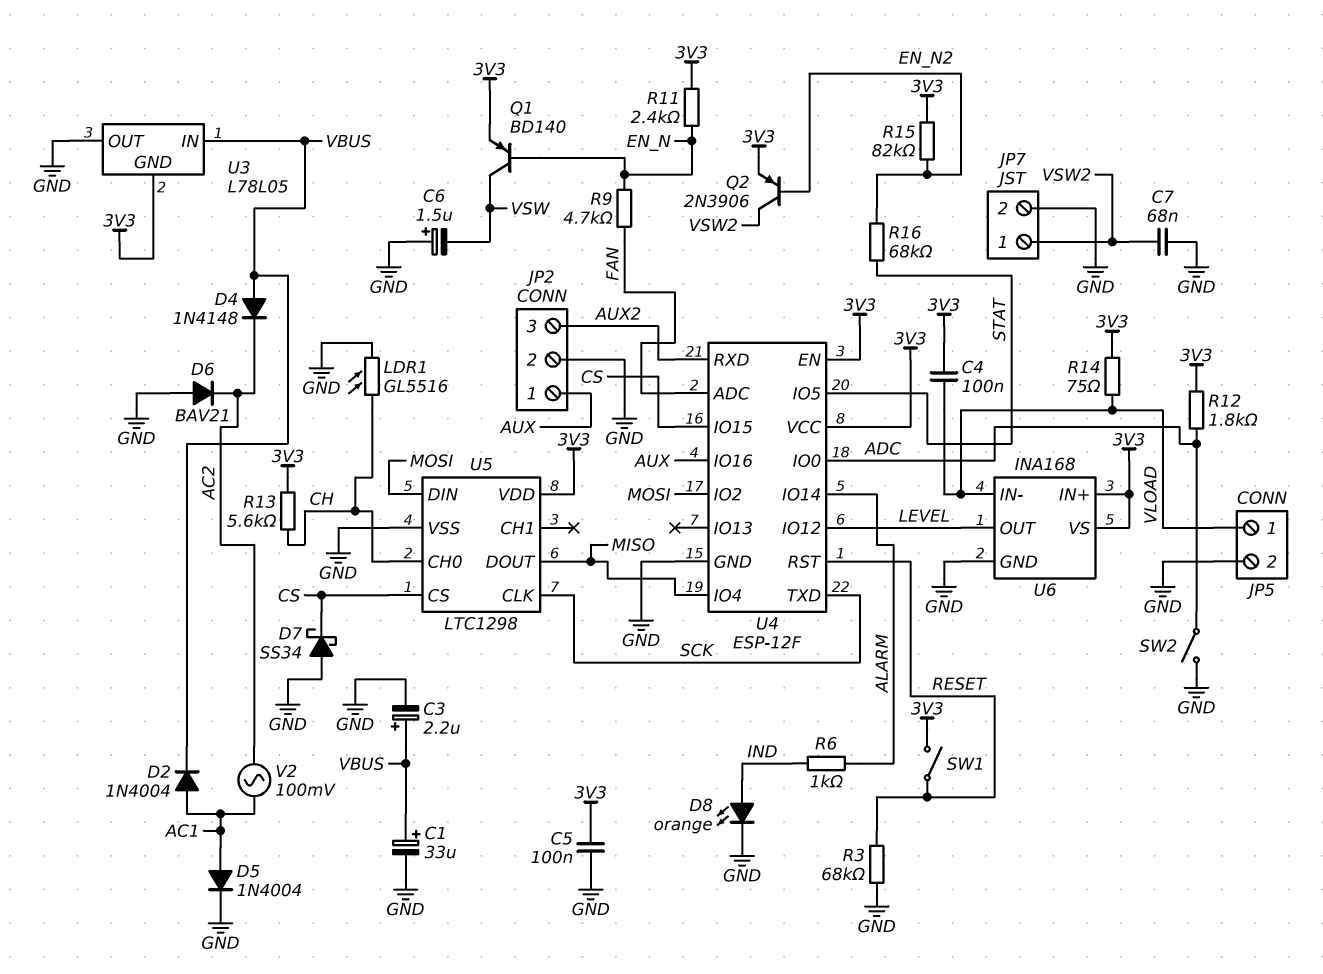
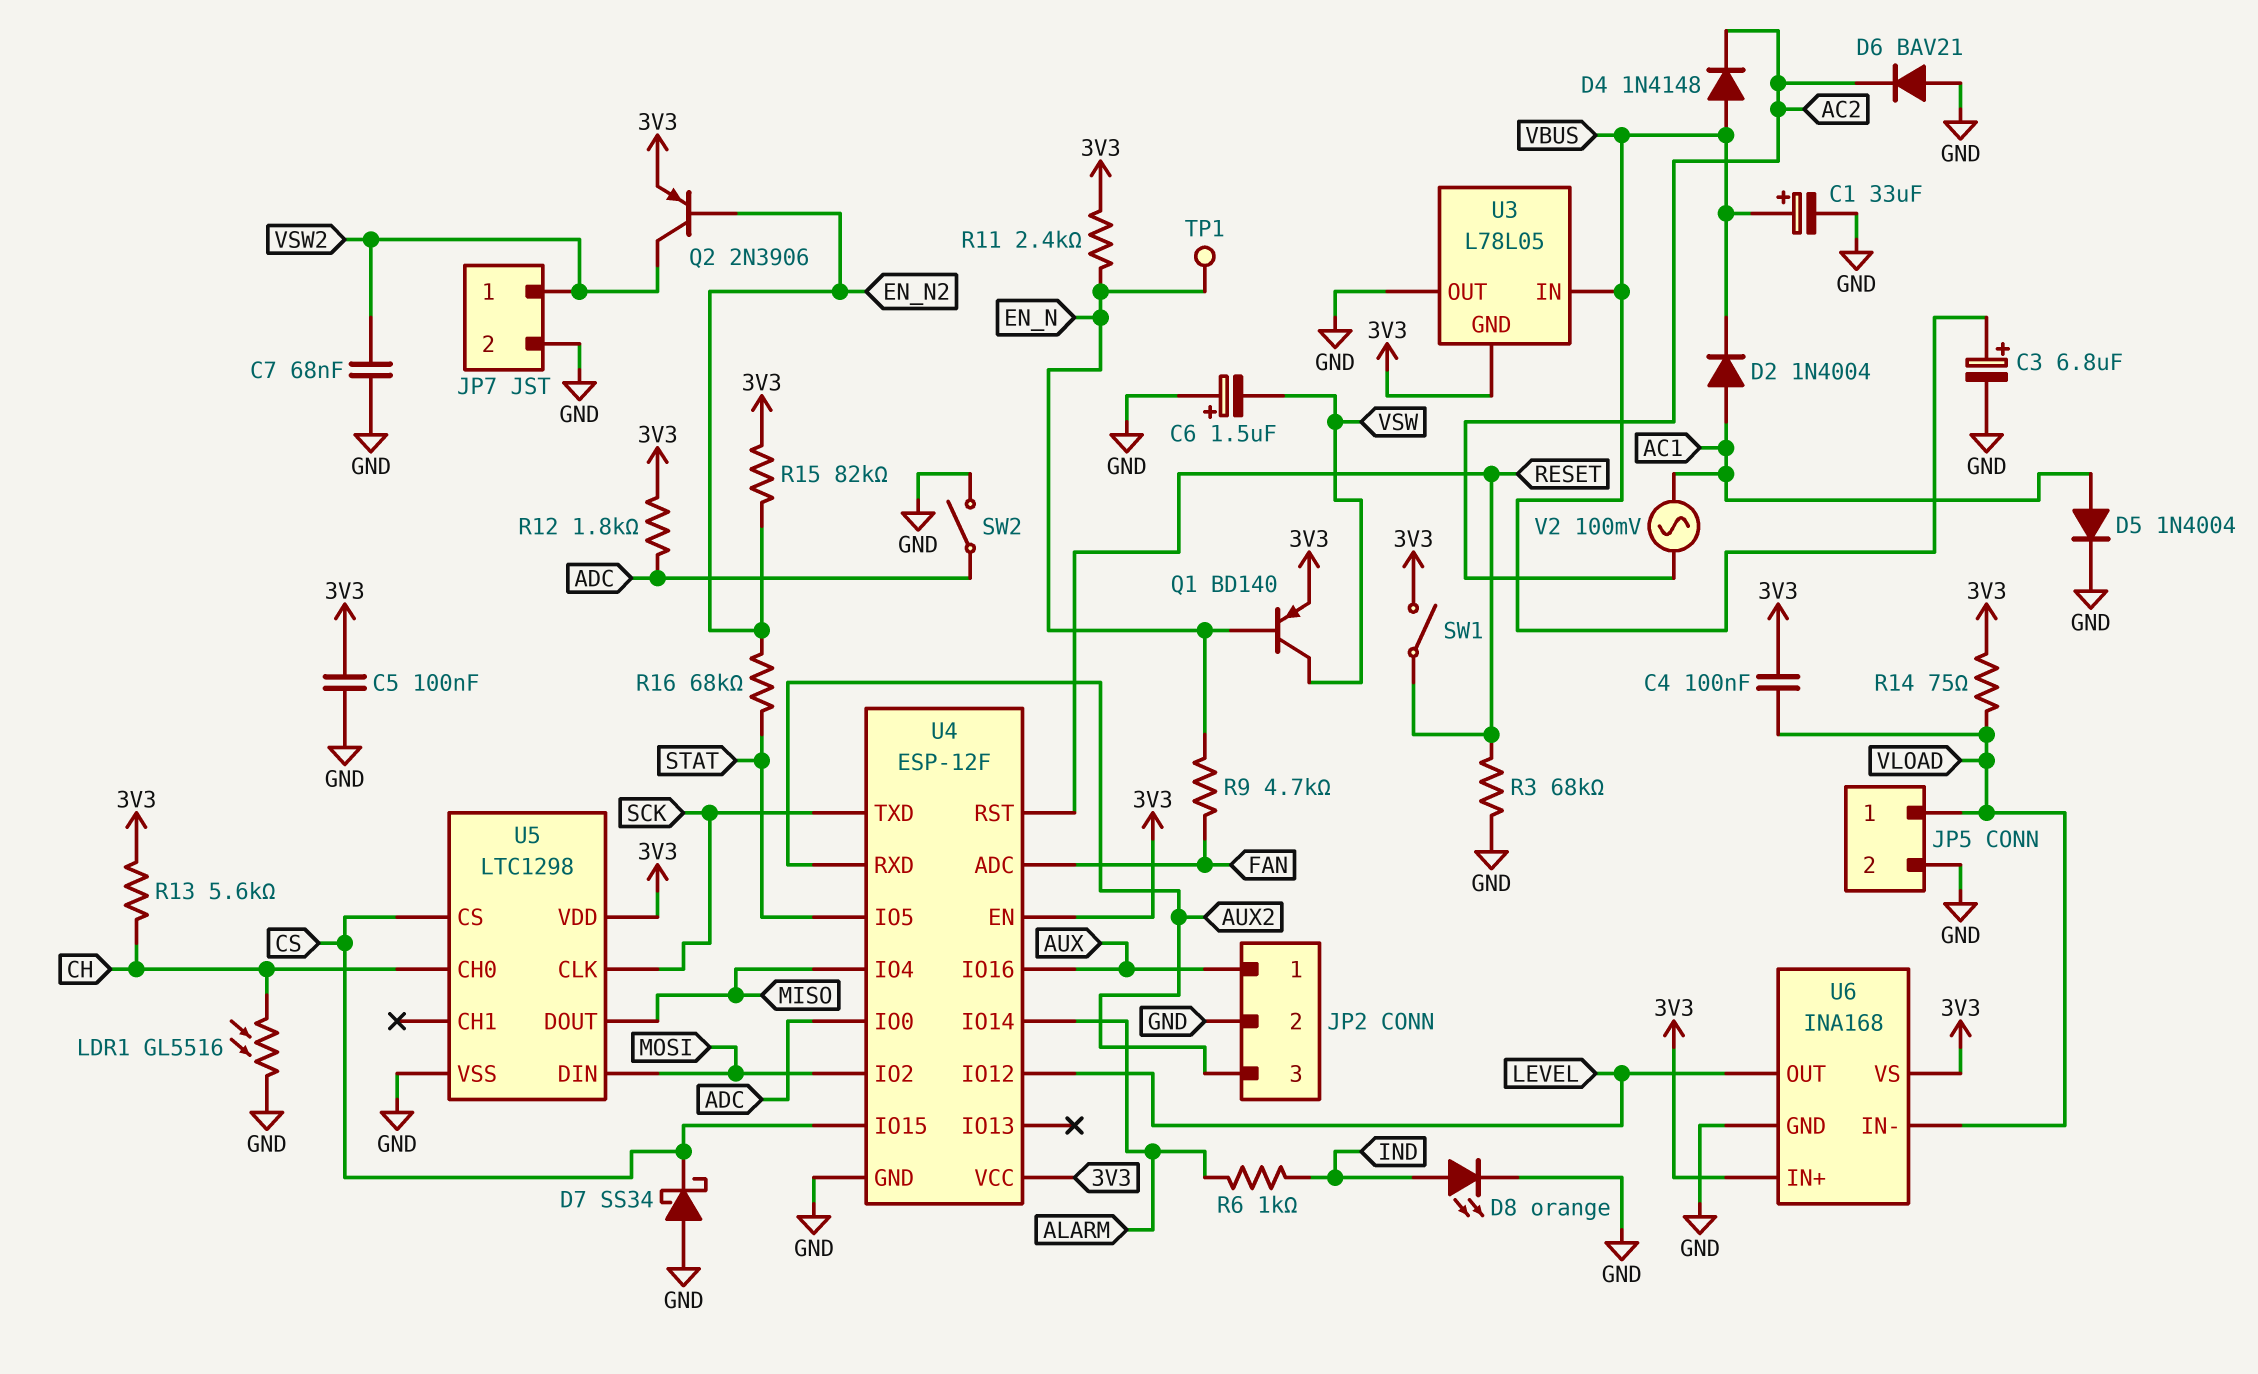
C3: 2.2uF (plus VBUS, minus GND) -> 6.8uF (plus VBUS, minus GND)
TP1: none -> test point (EN_N)

